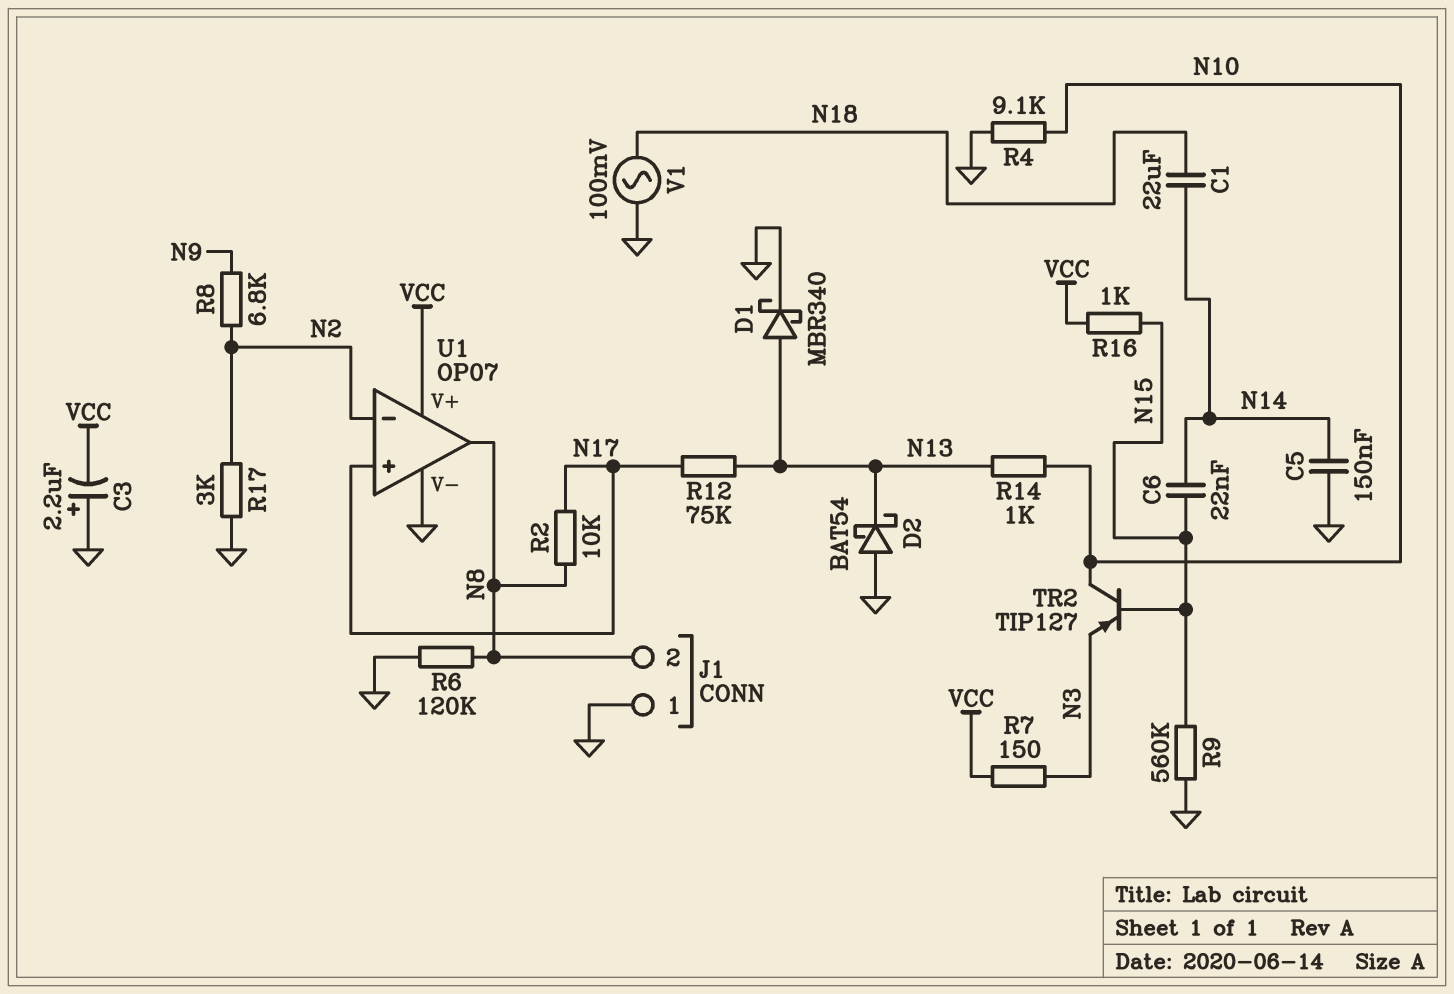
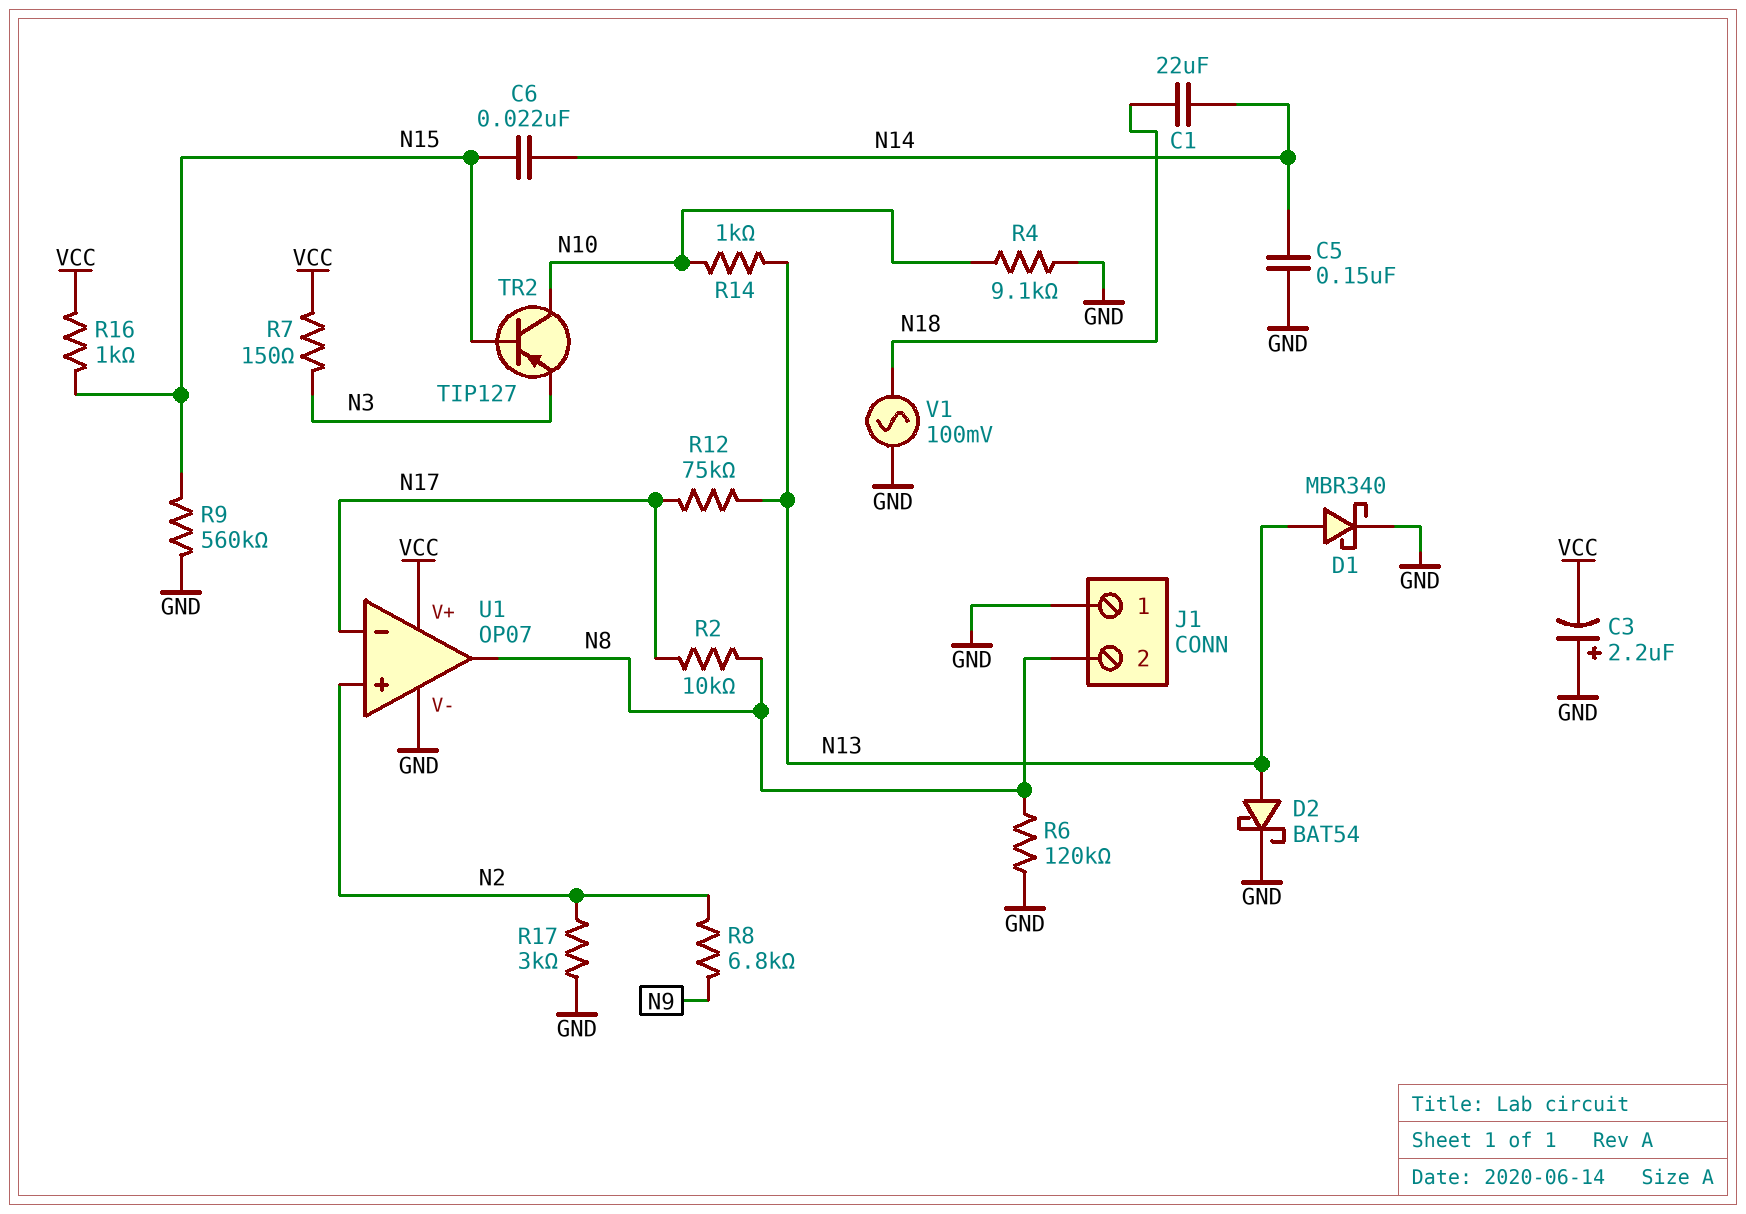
D2: schottky BAT54 (A GND, K N13) -> schottky BAT54 (A N13, K GND)
U1 pin in+: N17 -> N2
U1 pin in-: N2 -> N17

